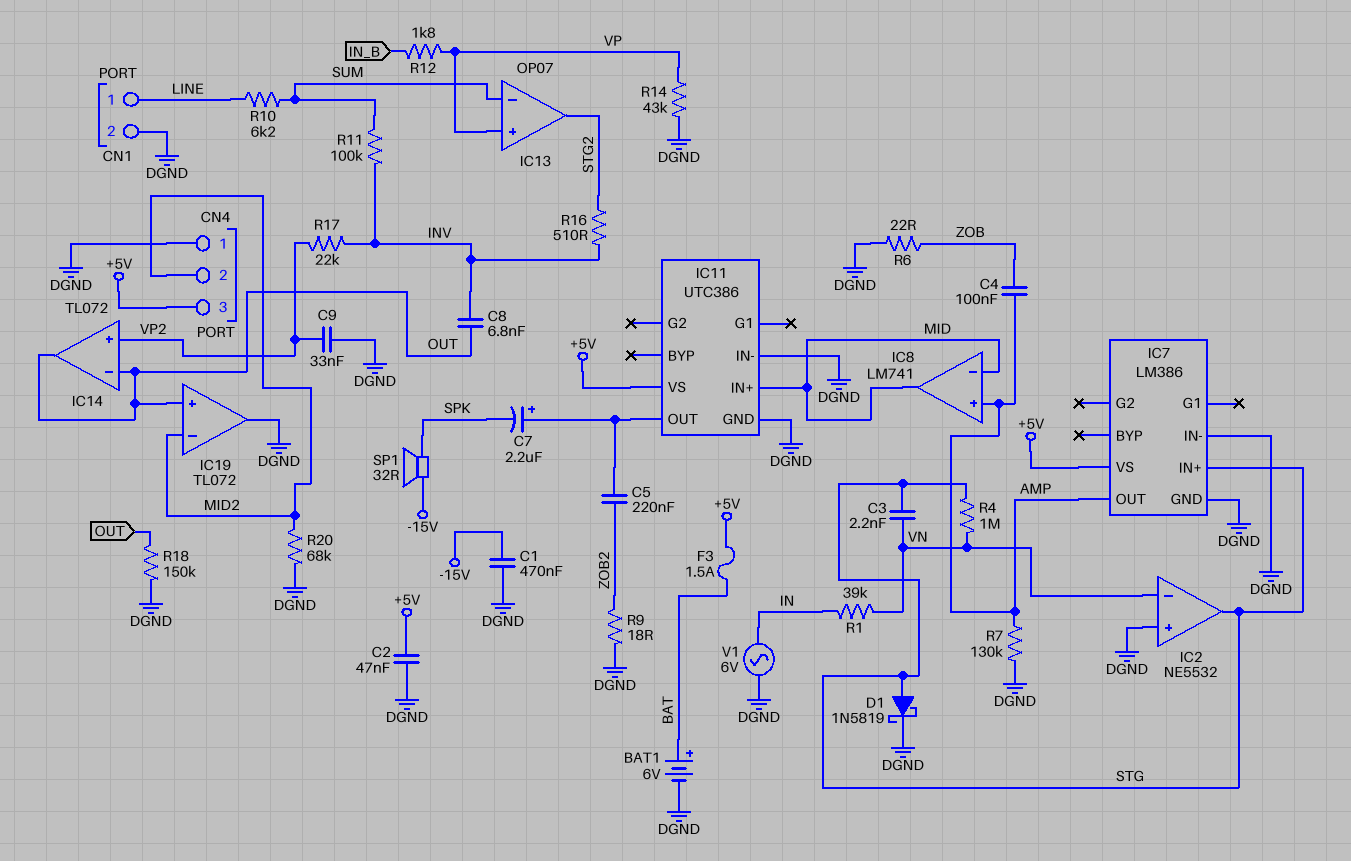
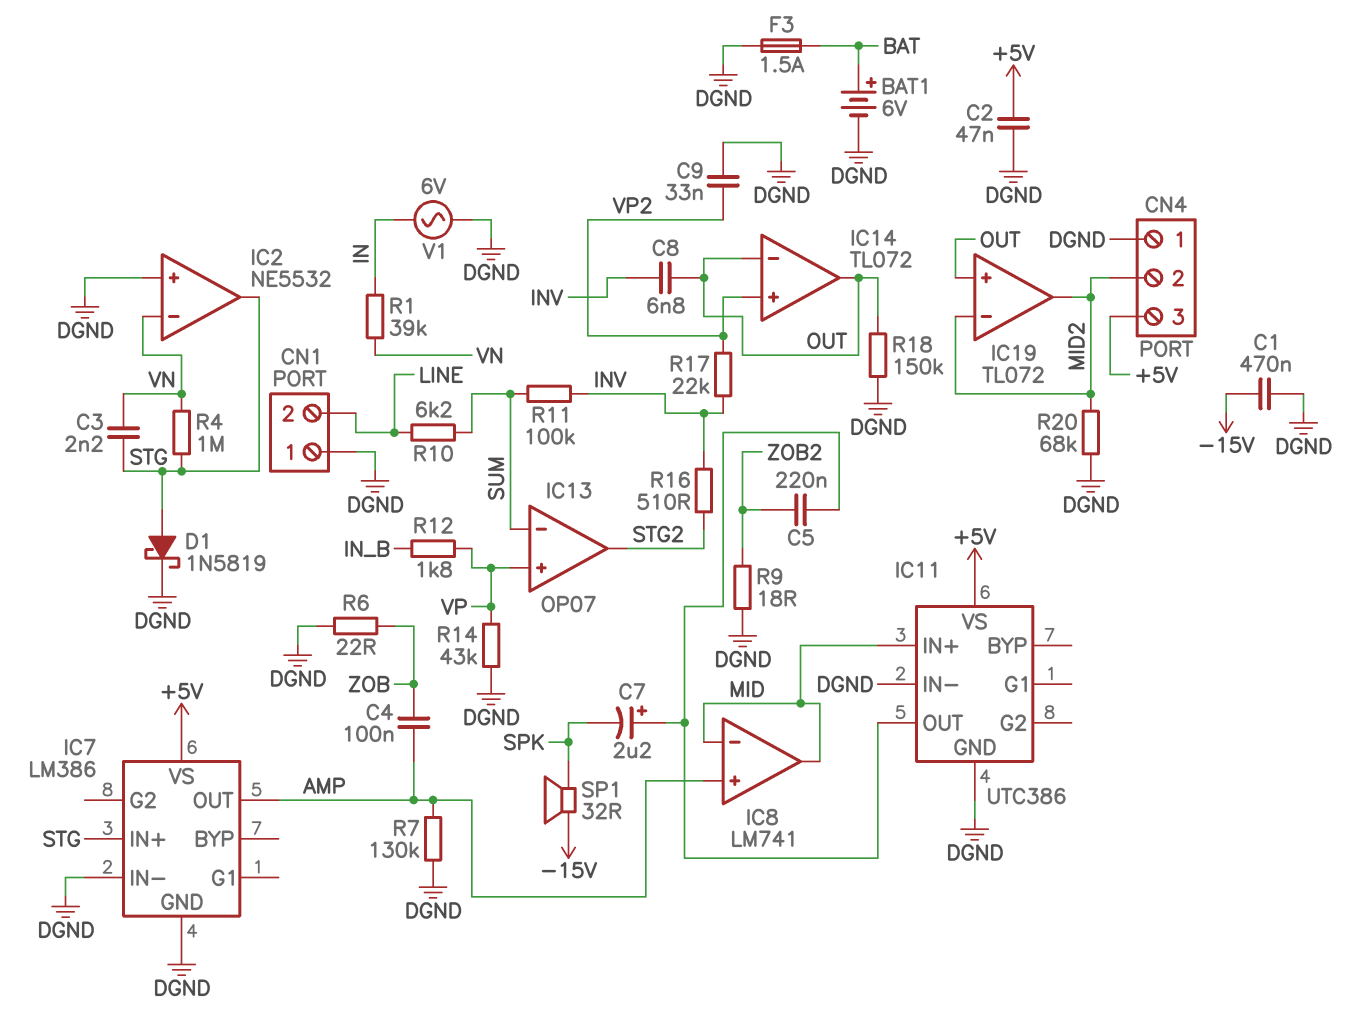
CN1 pin 1: LINE -> DGND
CN1 pin 2: DGND -> LINE
F3: 1.5A (+5V, BAT) -> 1.5A (BAT, DGND)
IC19 pin out: DGND -> MID2

